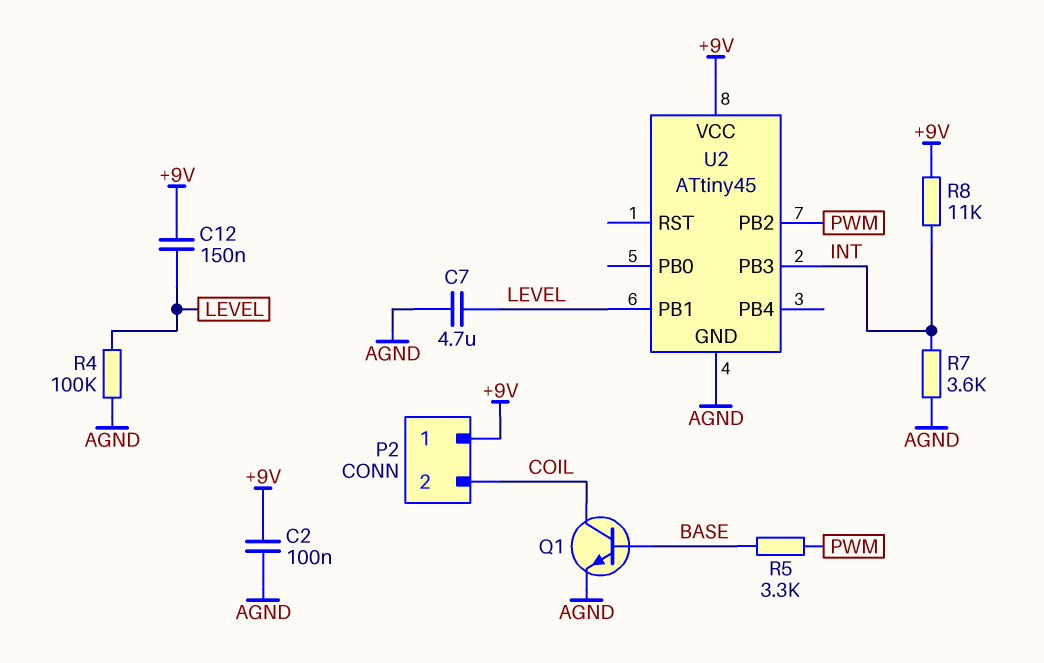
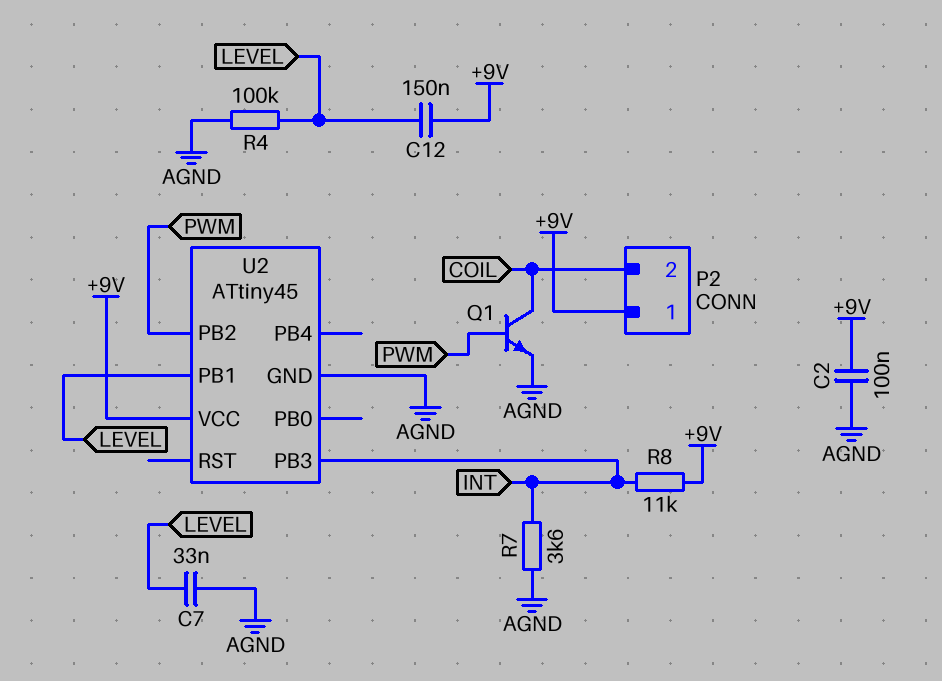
C7: 4.7uF (AGND, LEVEL) -> 33nF (AGND, LEVEL)
Q1: NPN (B BASE, C COIL, E AGND) -> NPN (B PWM, C COIL, E AGND)
R5: 3.3k (BASE, PWM) -> none

